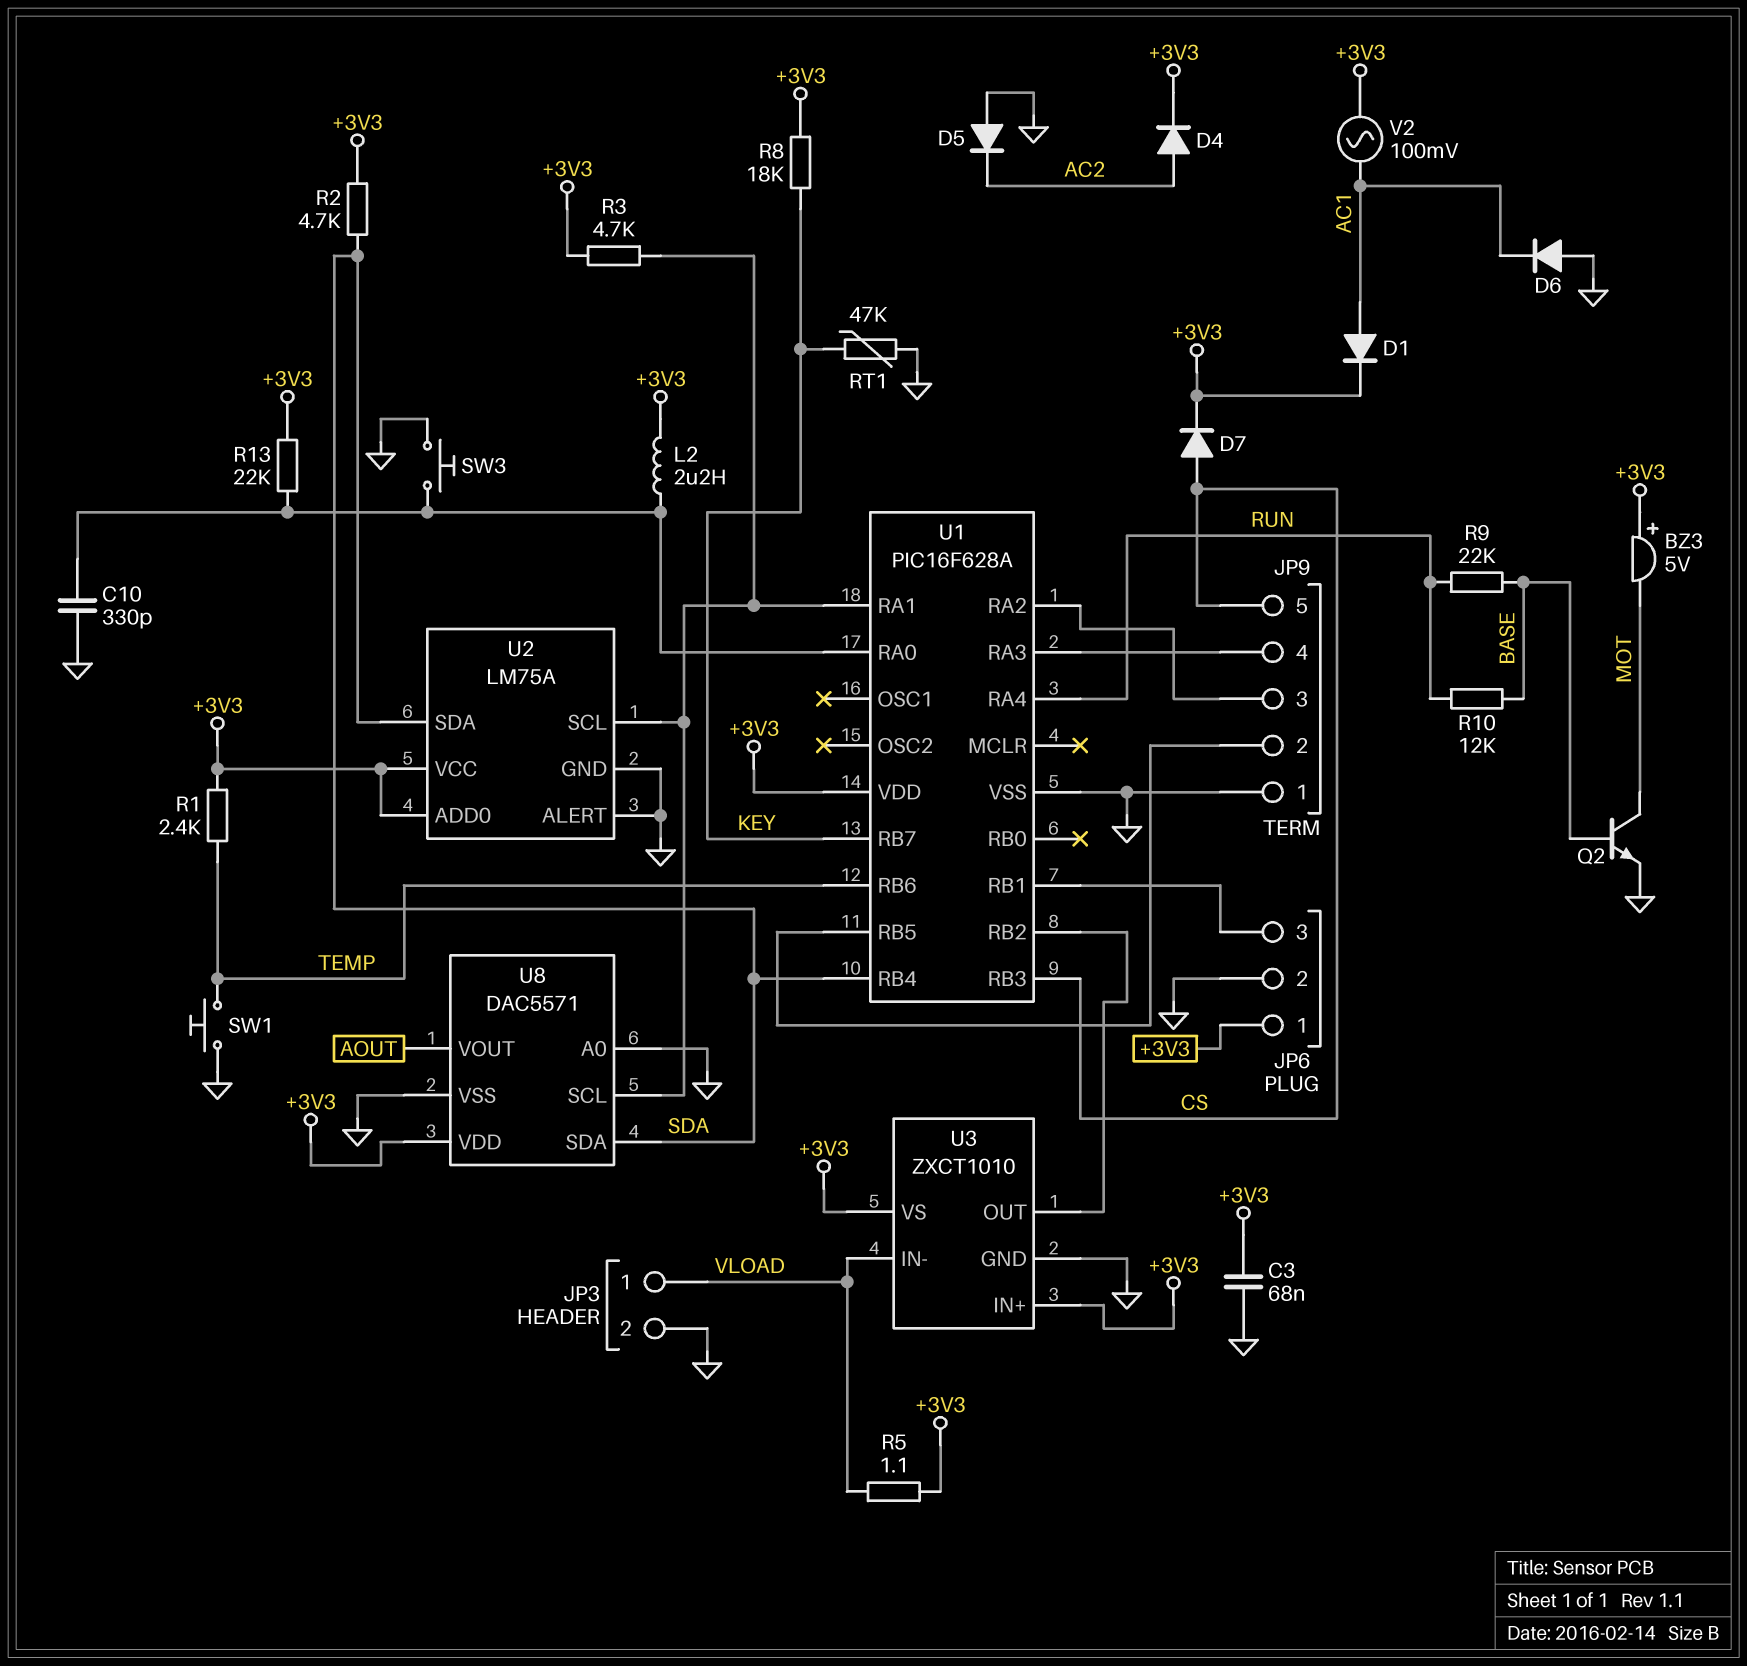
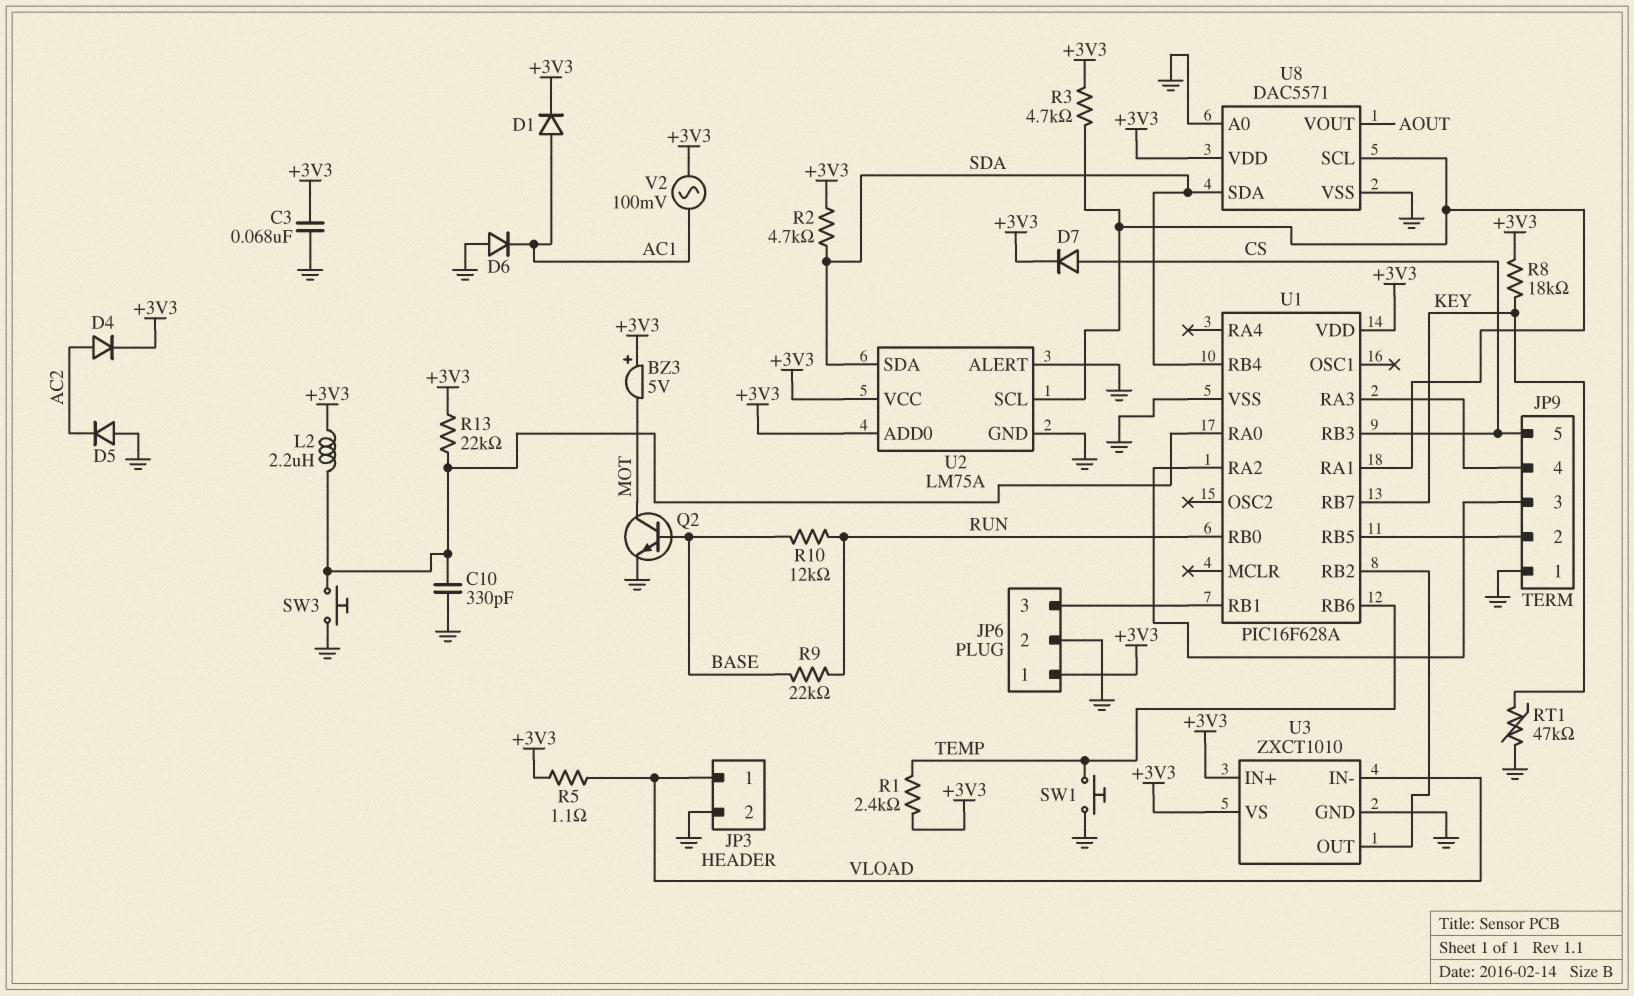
U1 pin RA4: RUN -> none
U1 pin RB0: none -> RUN

